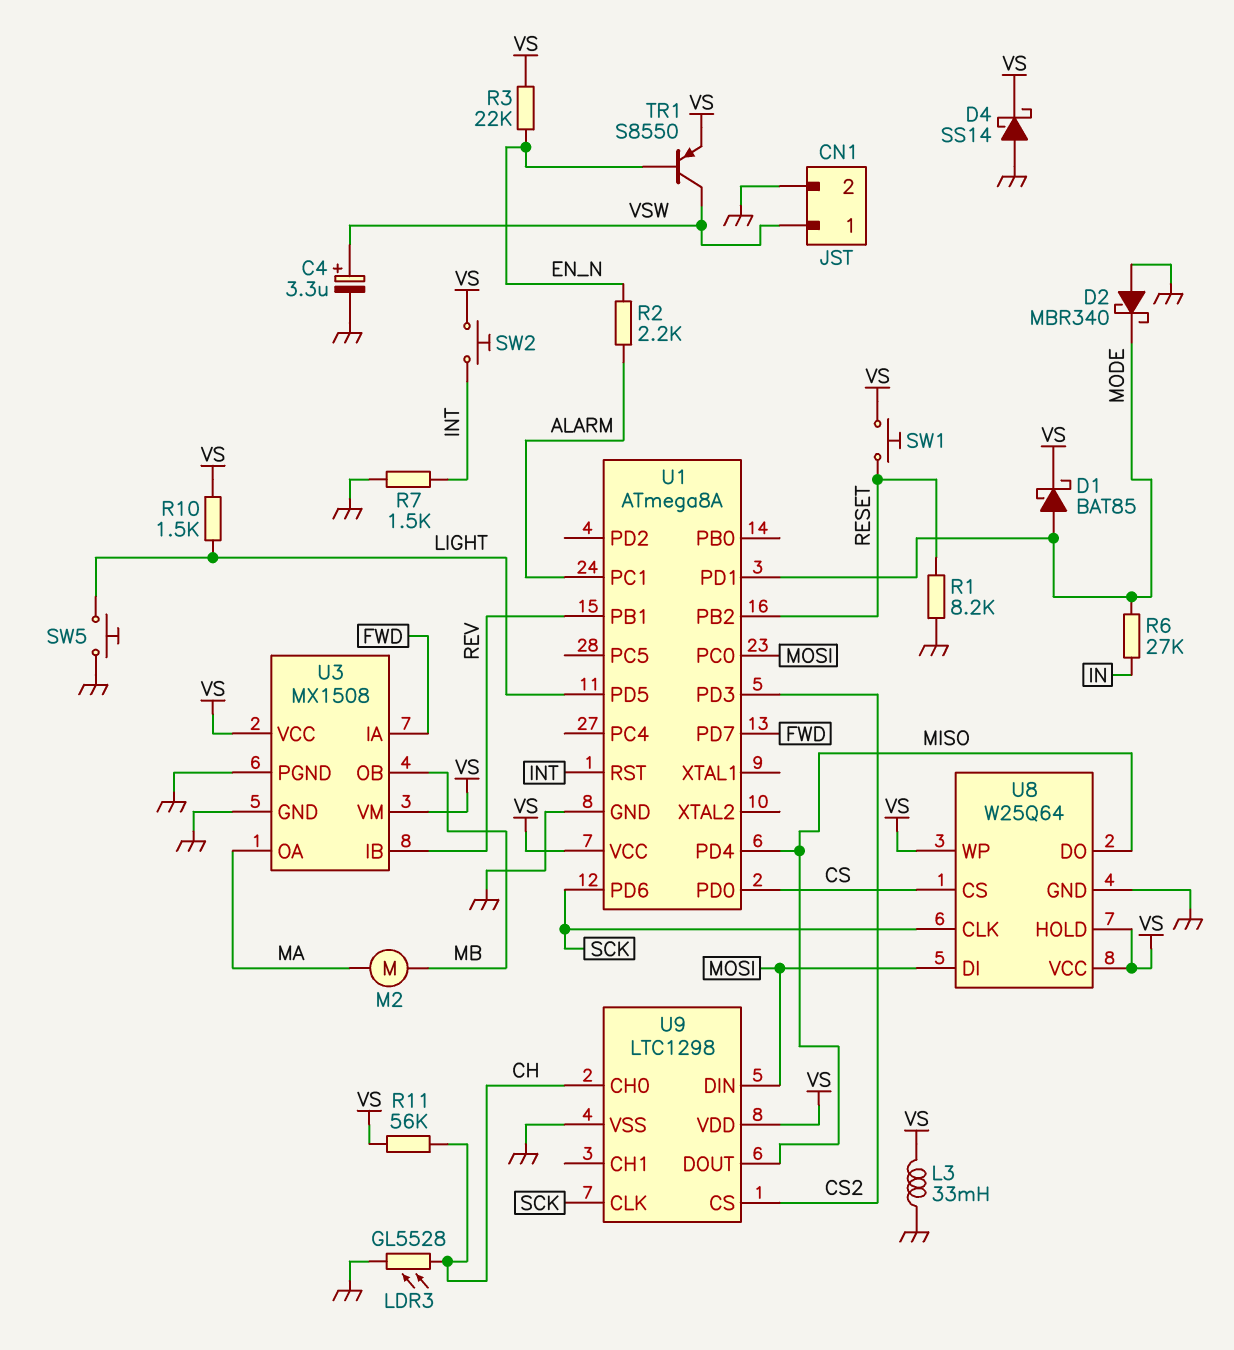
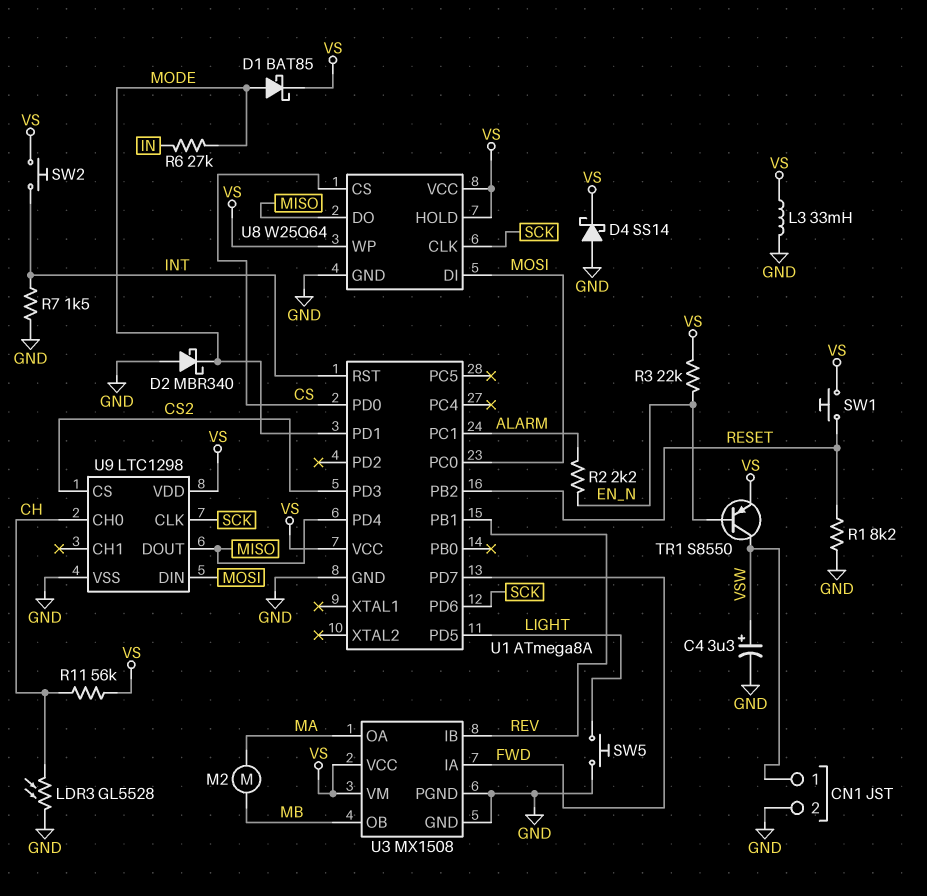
R10: 1.5k (LIGHT, VS) -> none

